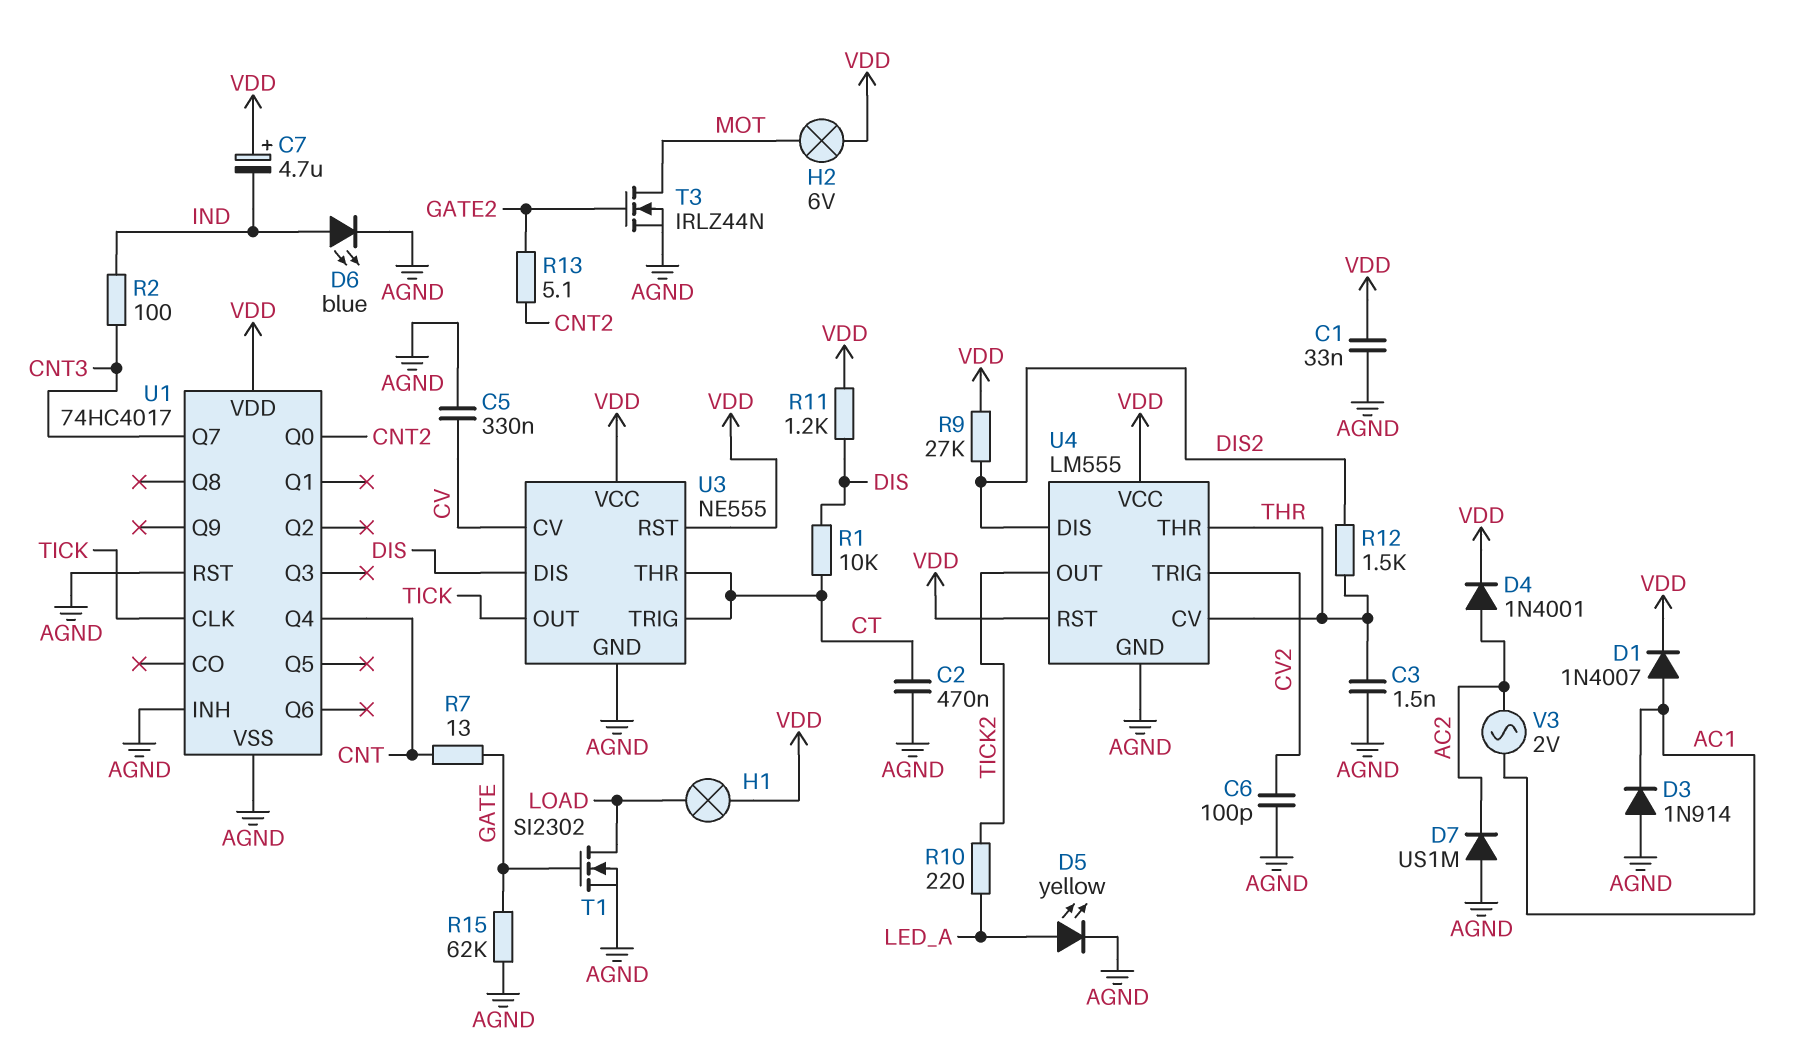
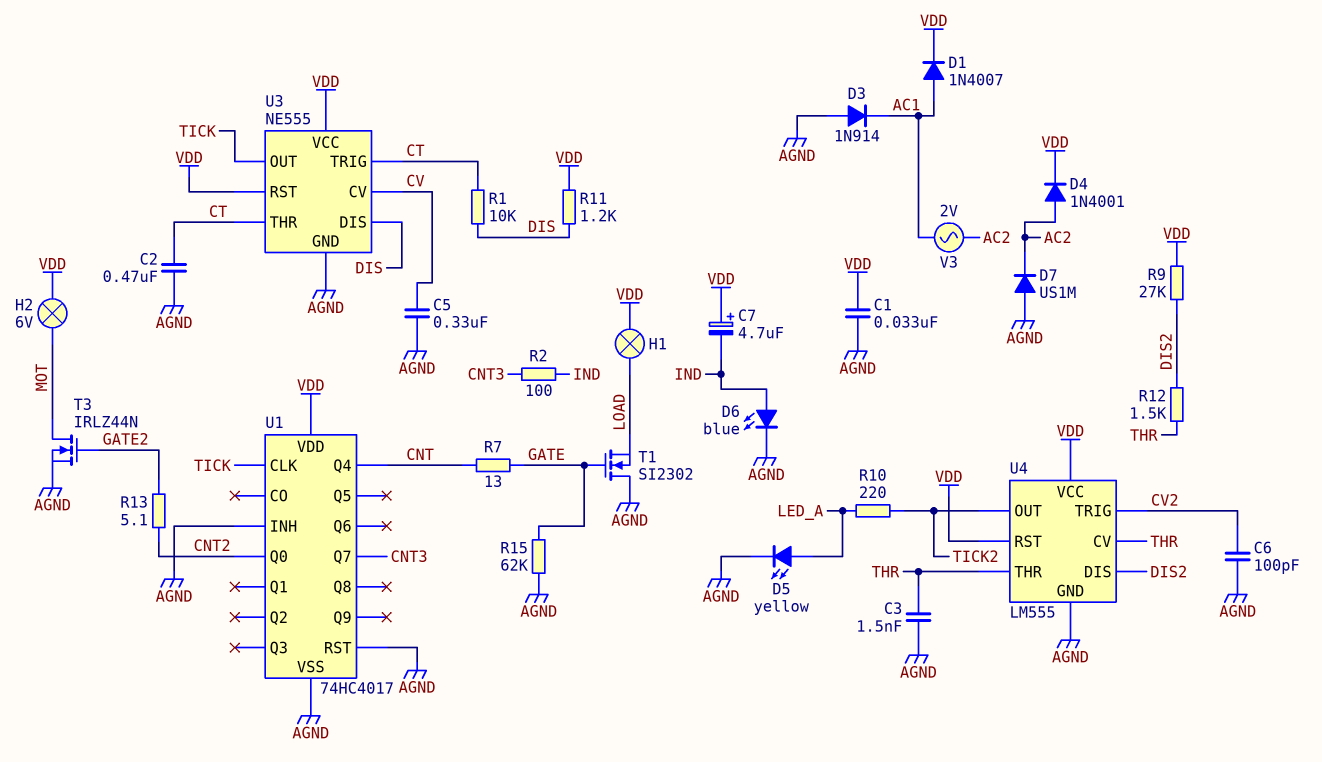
T1: NMOS SI2302 (G GATE, D LOAD, S AGND) -> NMOS SI2302 (G GATE, D AGND, S LOAD)

